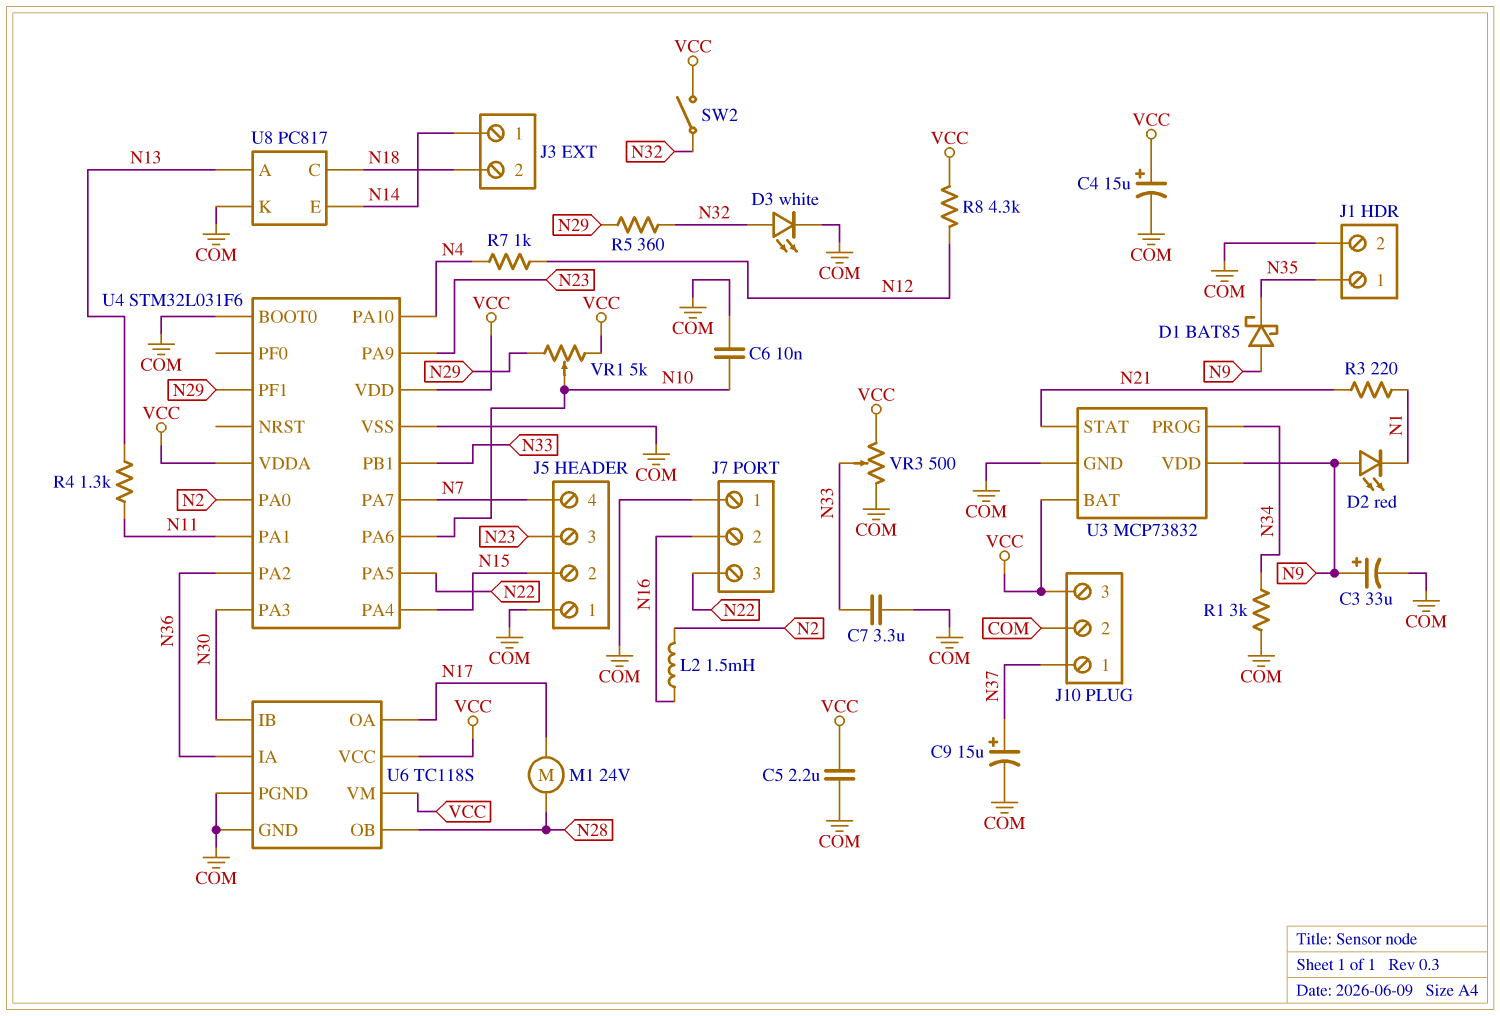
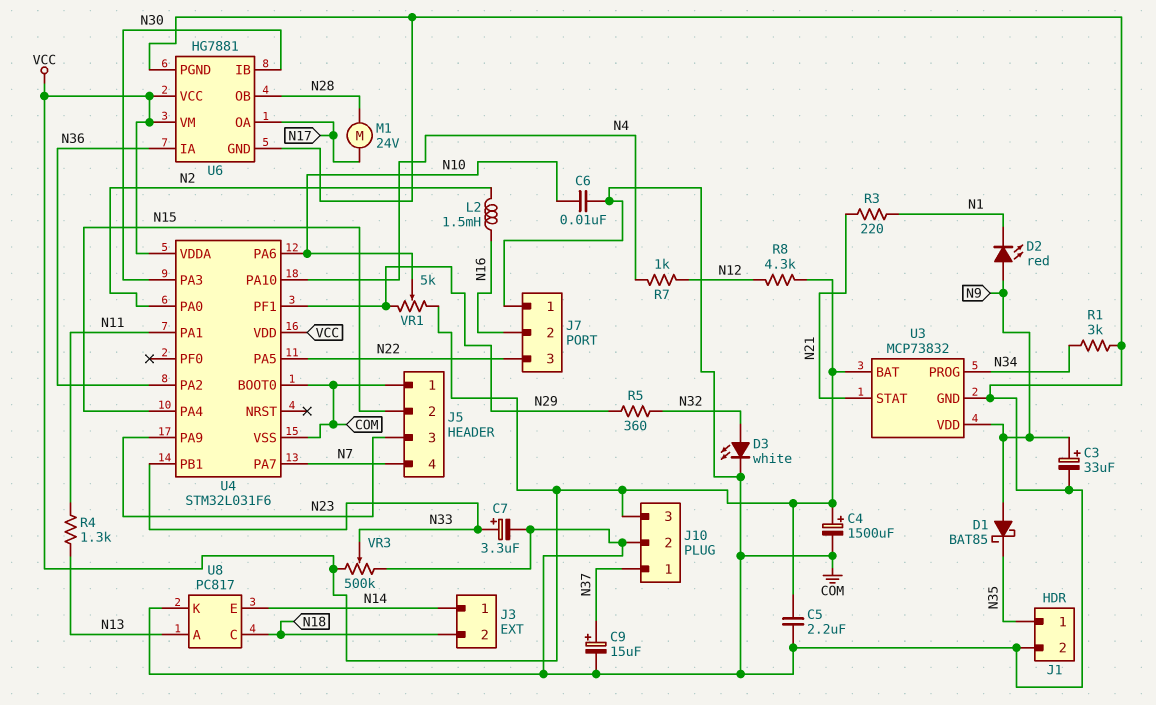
C4: 15uF (plus VCC, minus COM) -> 1500uF (plus VCC, minus COM)
C7: 3.3uF (COM, N33) -> 3.3uF (plus N33, minus COM)
SW2: switch (N32, VCC) -> none
U6: TC118S -> HG7881
VR3: 500 (COM, VCC, wiper N33) -> 500k (COM, VCC, wiper N33)

